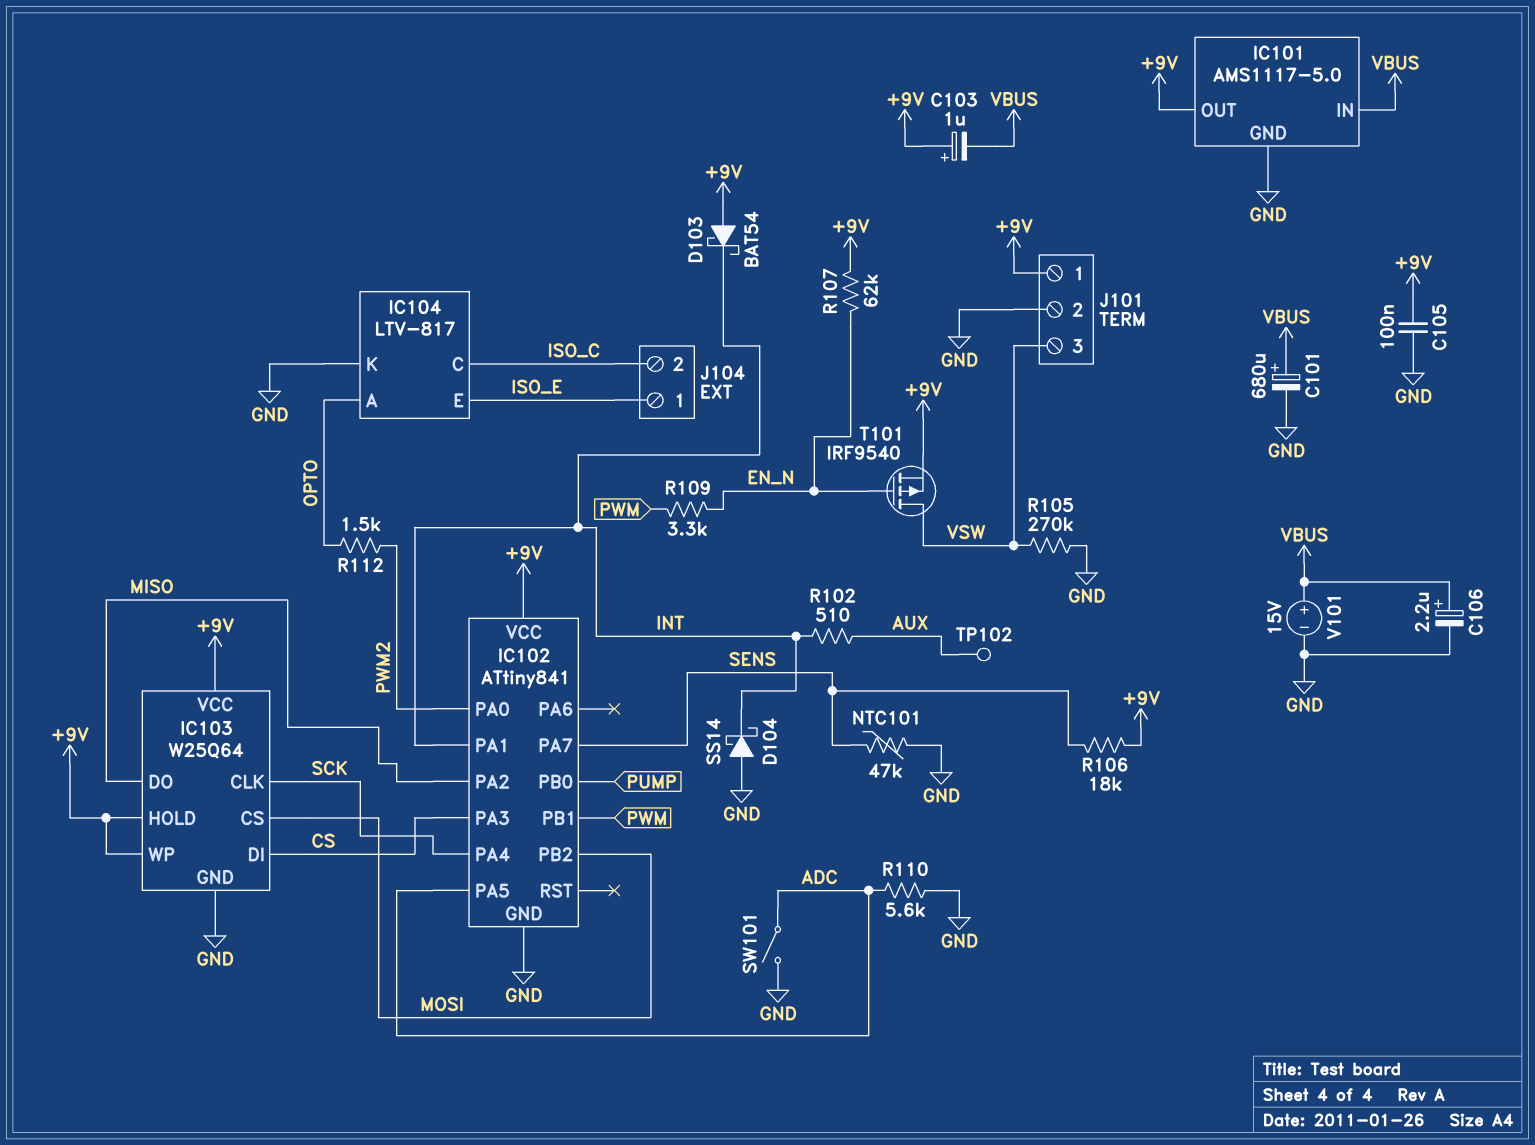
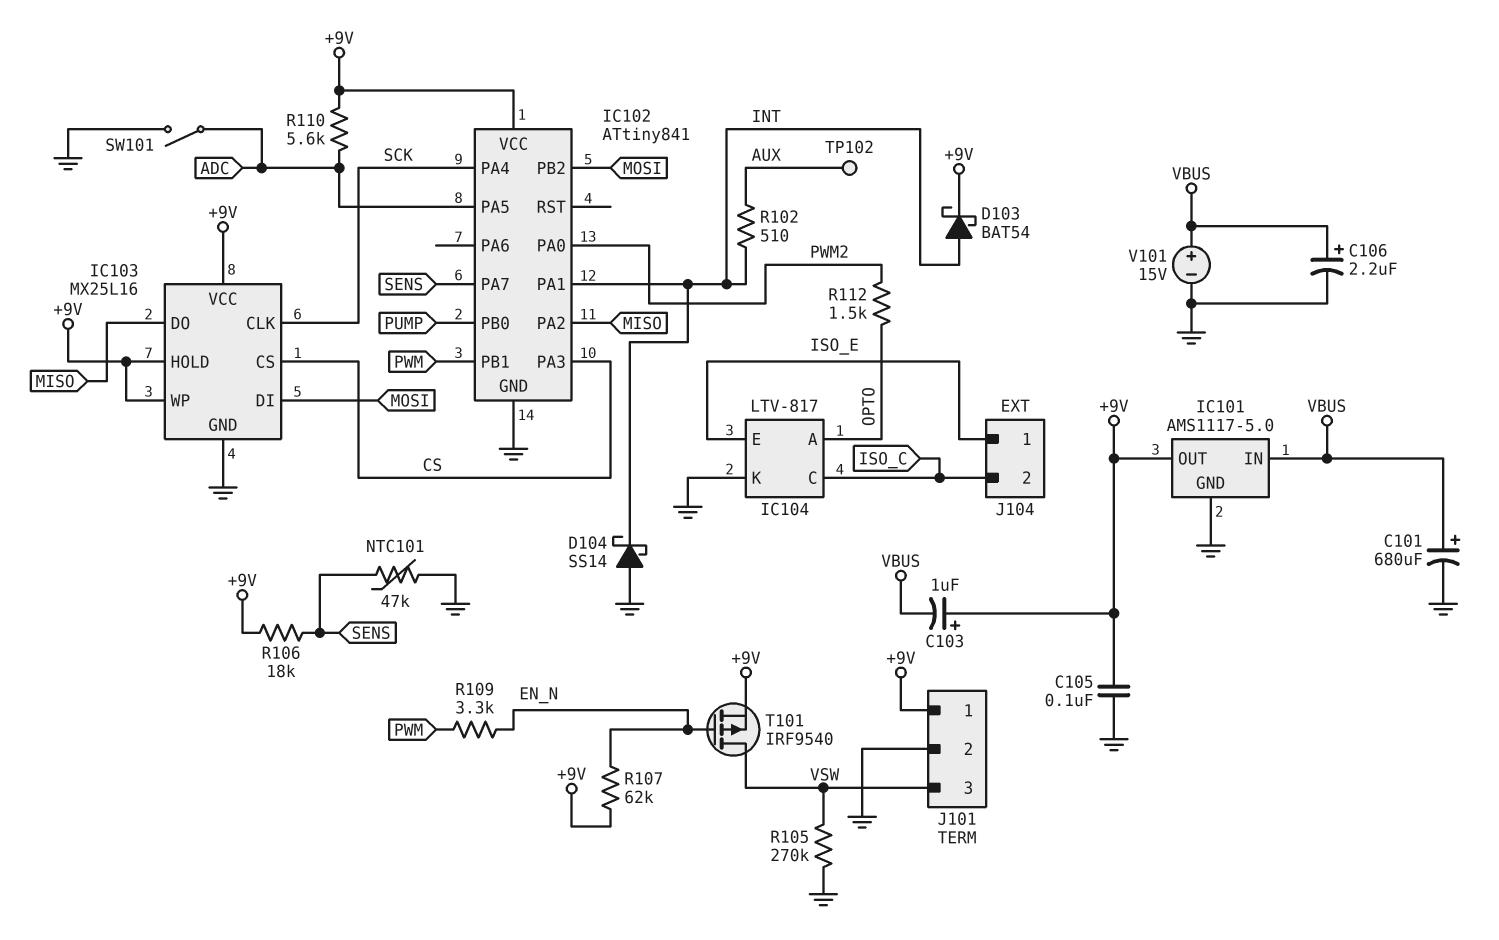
D103: schottky BAT54 (A +9V, K INT) -> schottky BAT54 (A INT, K +9V)
IC103: W25Q64 -> MX25L16
IC103 pin CS: MOSI -> CS
IC103 pin DI: CS -> MOSI
R110: 5.6k (ADC, GND) -> 5.6k (+9V, ADC)

